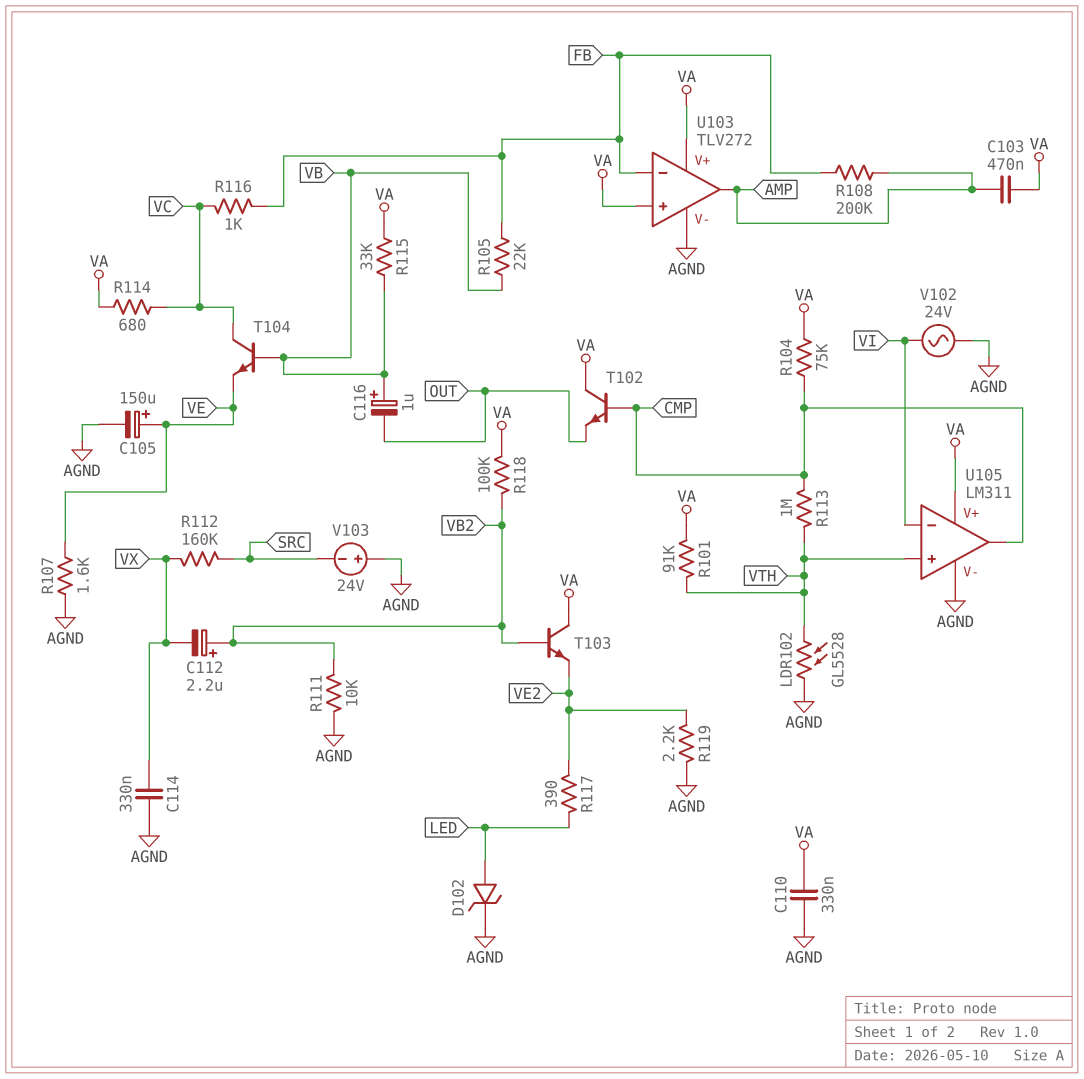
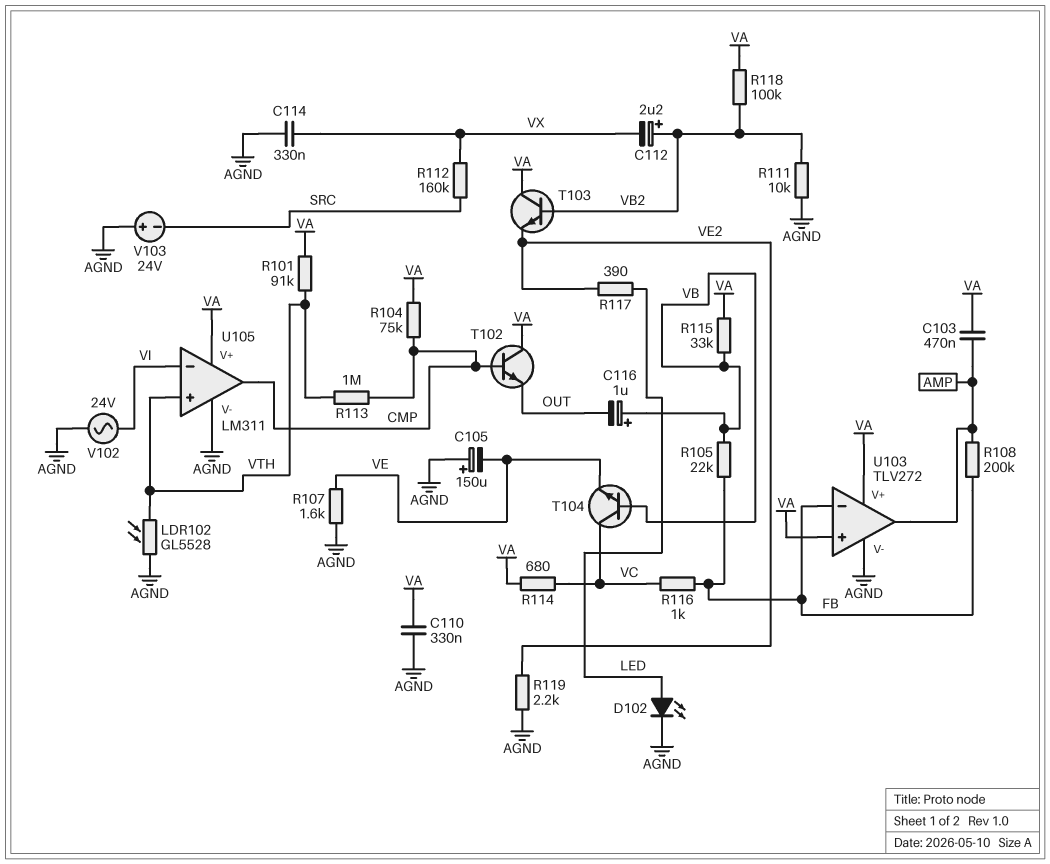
C105: 150uF (plus VE, minus AGND) -> 150uF (plus AGND, minus VE)
D102: zener (A LED, K AGND) -> LED (A LED, K AGND)

